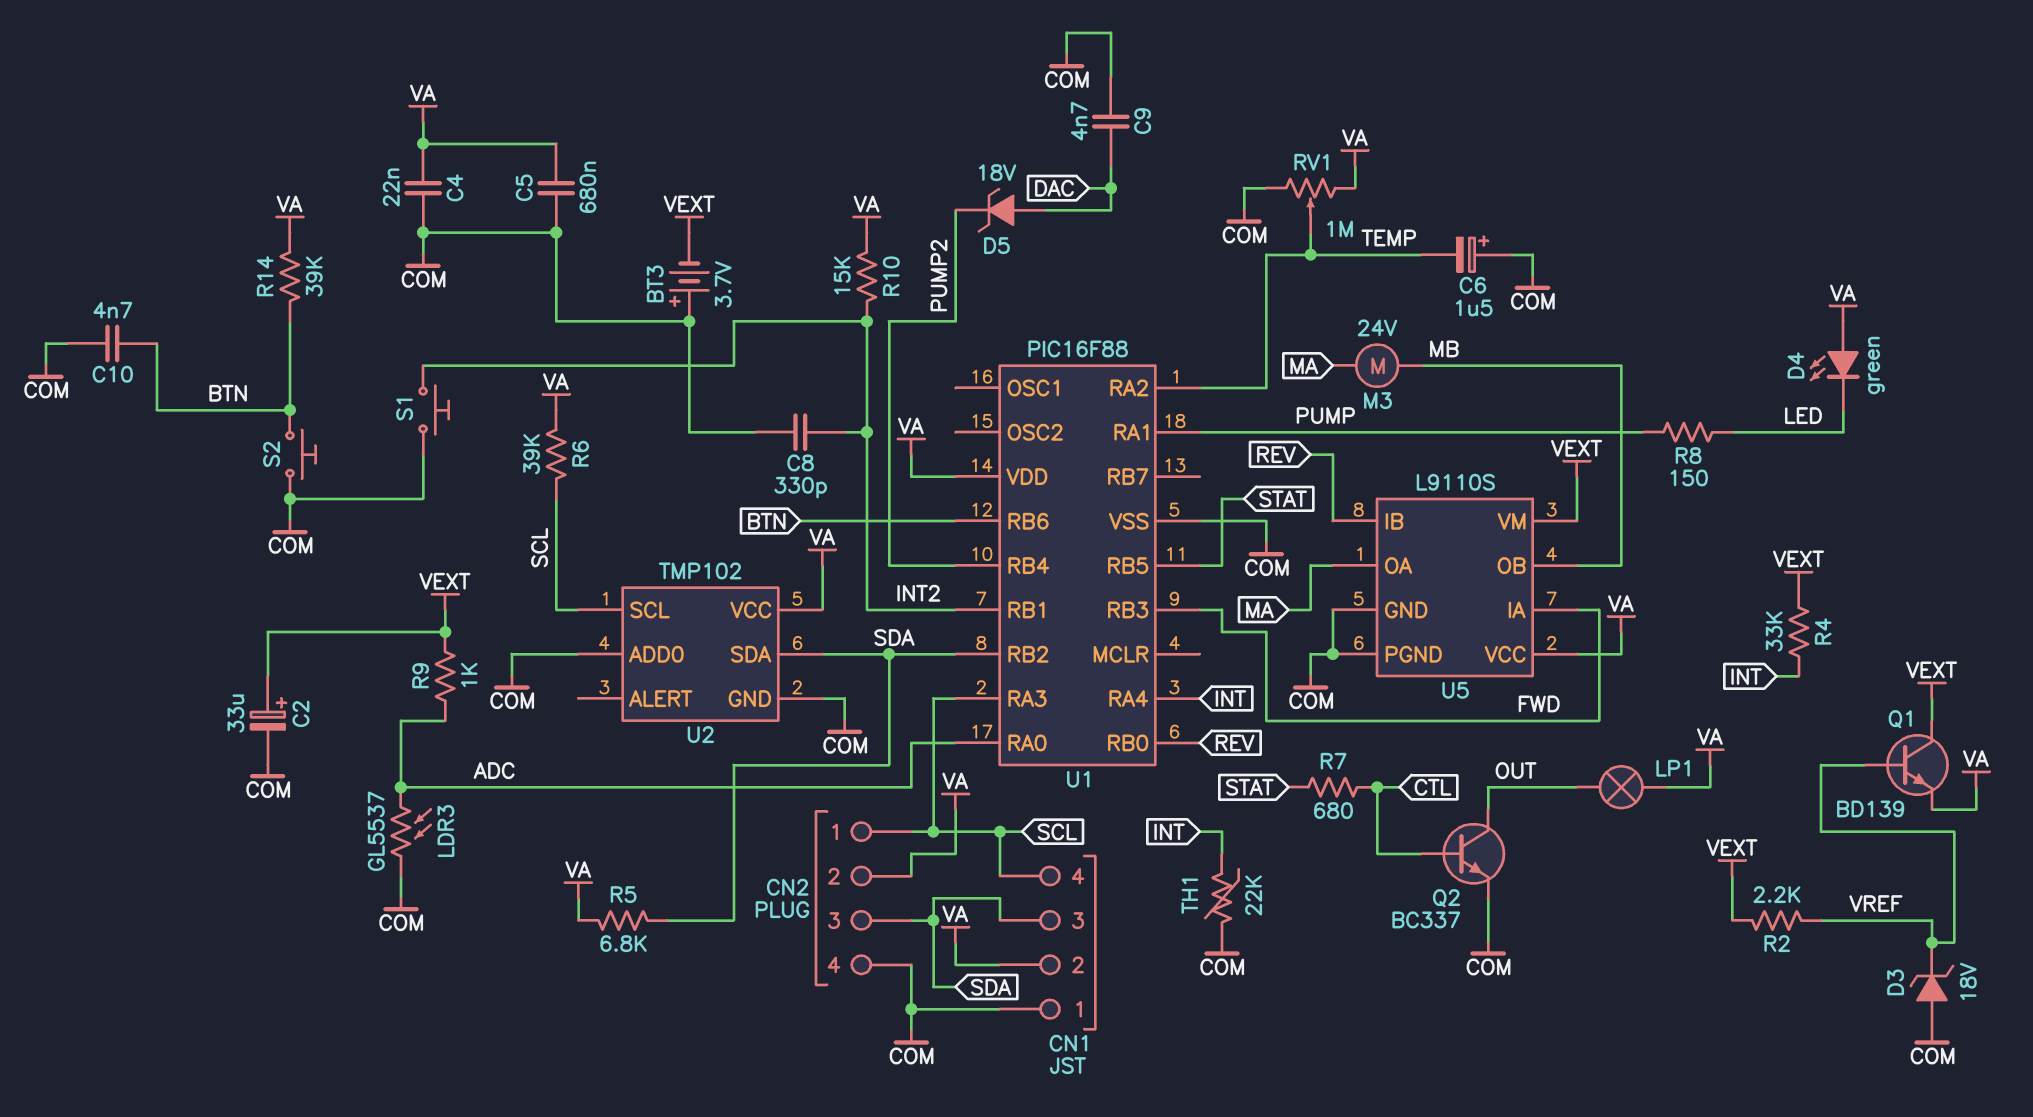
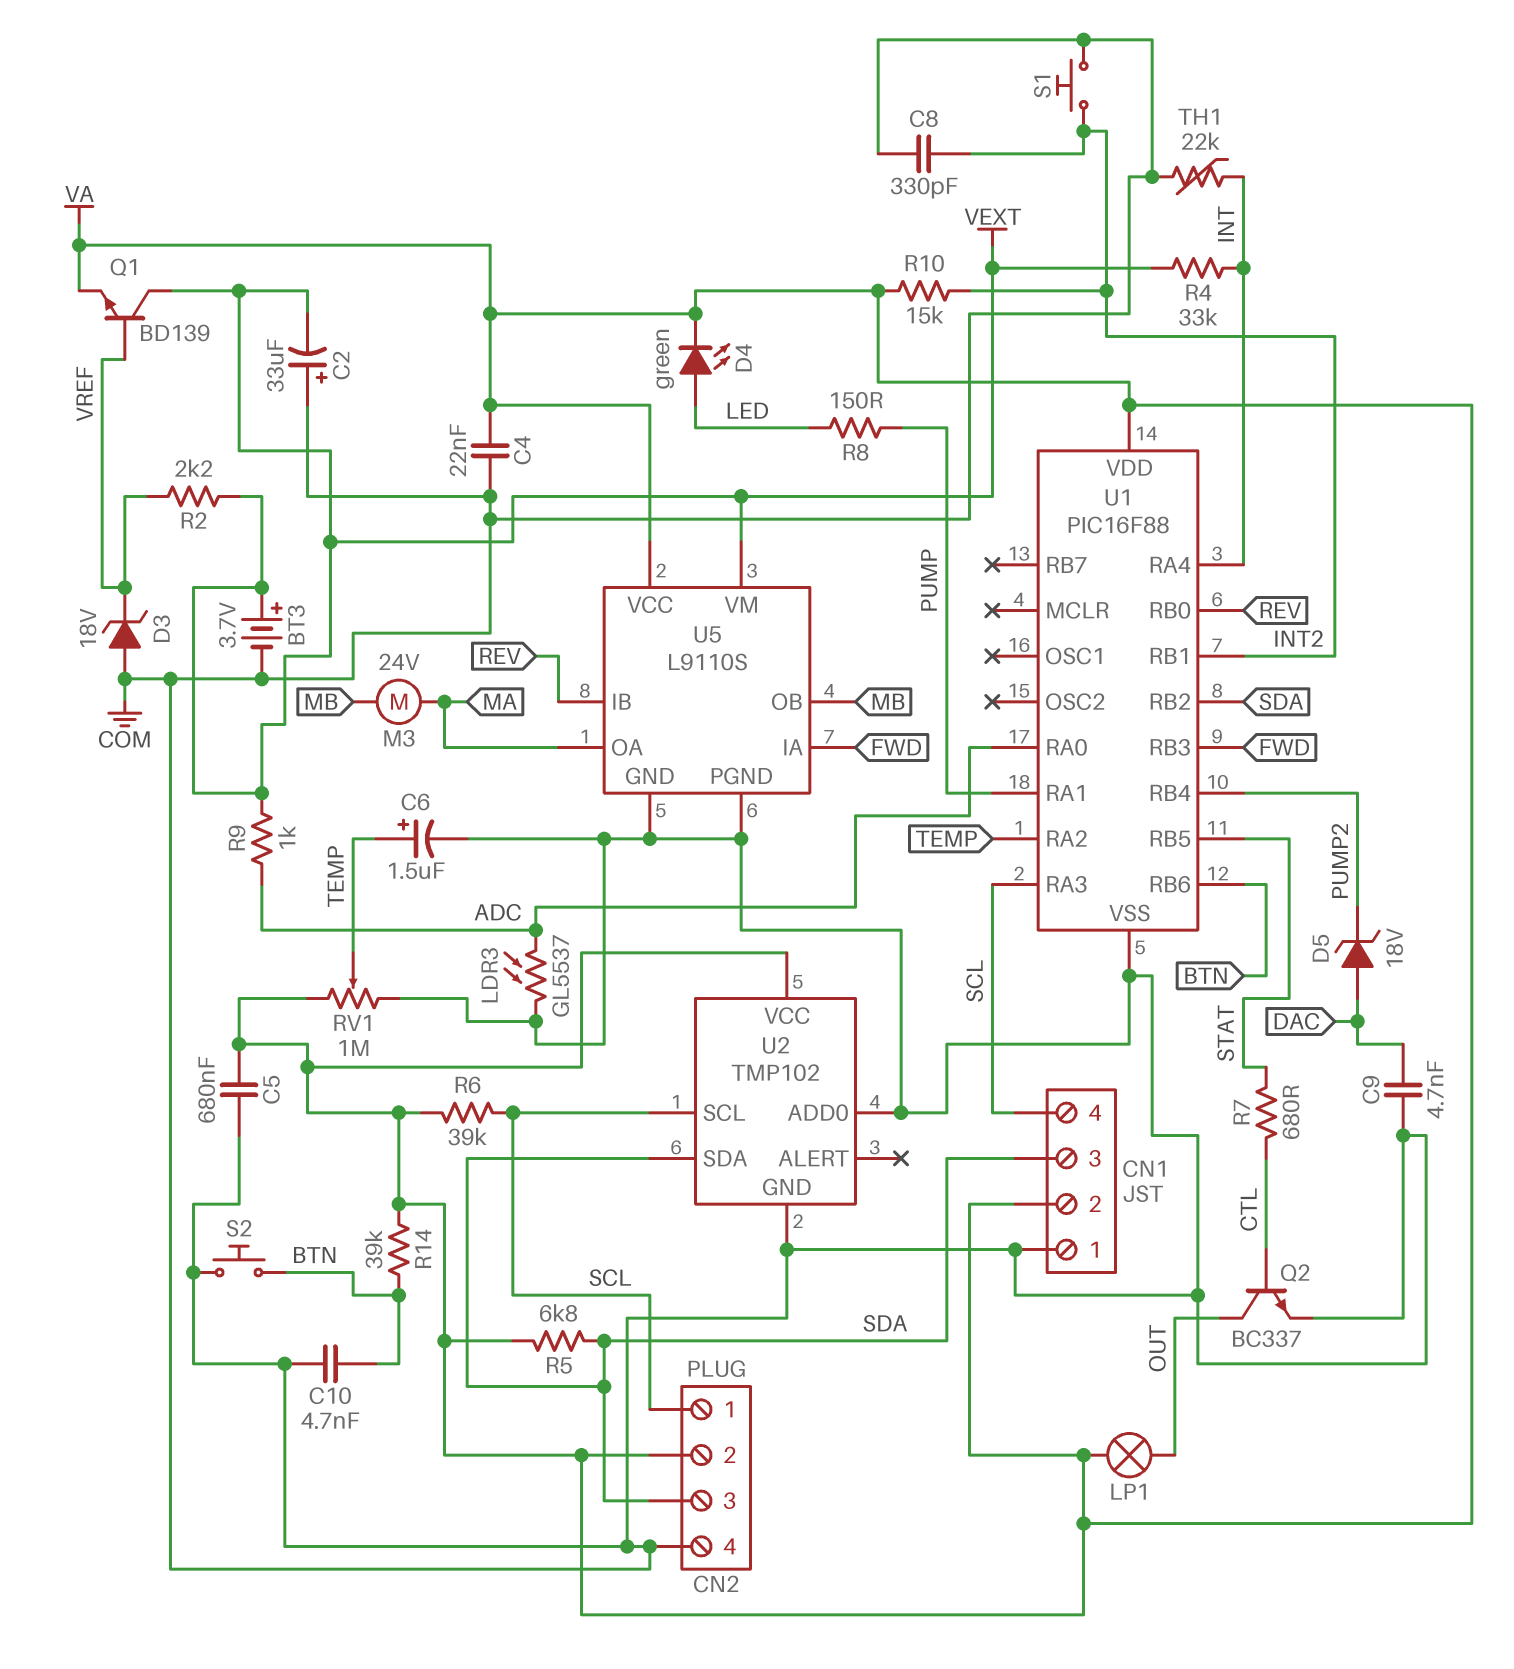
BT3: 3.7V (plus COM, minus VEXT) -> 3.7V (plus VEXT, minus COM)
C2: 33uF (plus VEXT, minus COM) -> 33uF (plus COM, minus VEXT)
C6: 1.5uF (plus COM, minus TEMP) -> 1.5uF (plus TEMP, minus COM)
D4: LED green (A VA, K LED) -> LED green (A LED, K VA)

